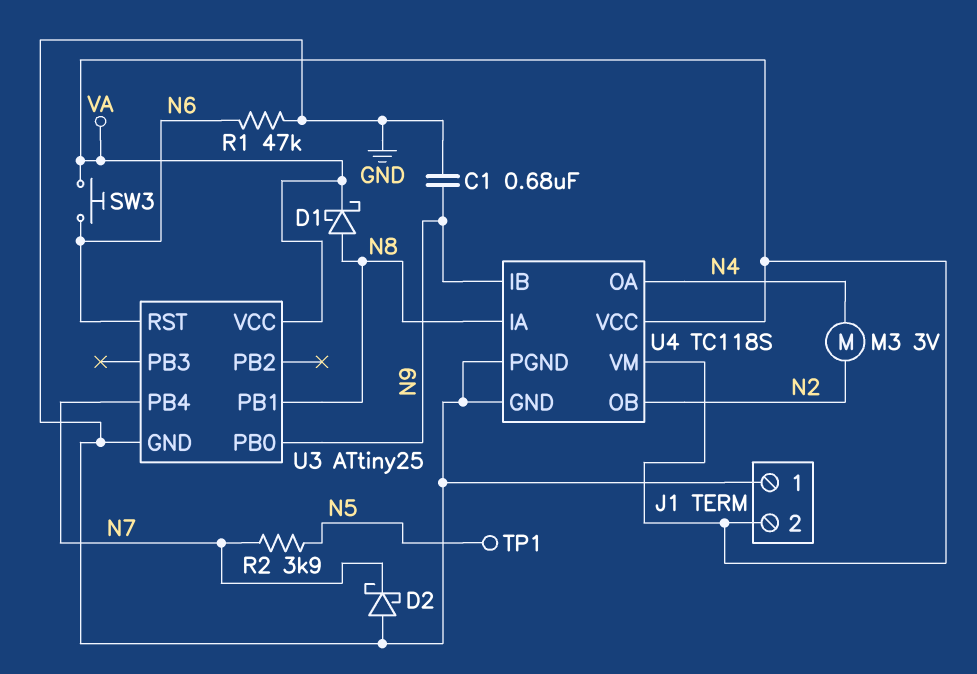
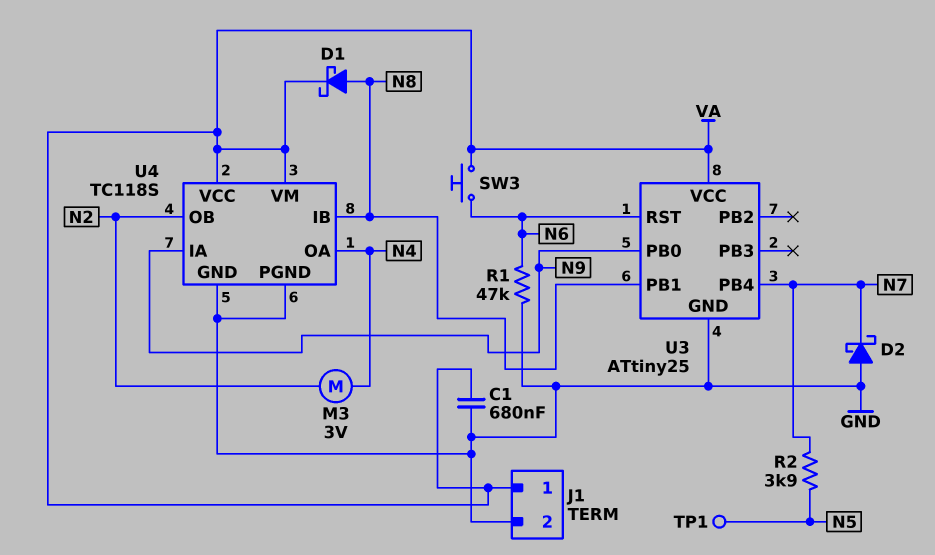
C1: 680nF (GND, N9) -> 680nF (GND, VA)
J1 pin 1: GND -> VA
J1 pin 2: VA -> GND
U4 pin IA: N8 -> N9
U4 pin IB: N9 -> N8

